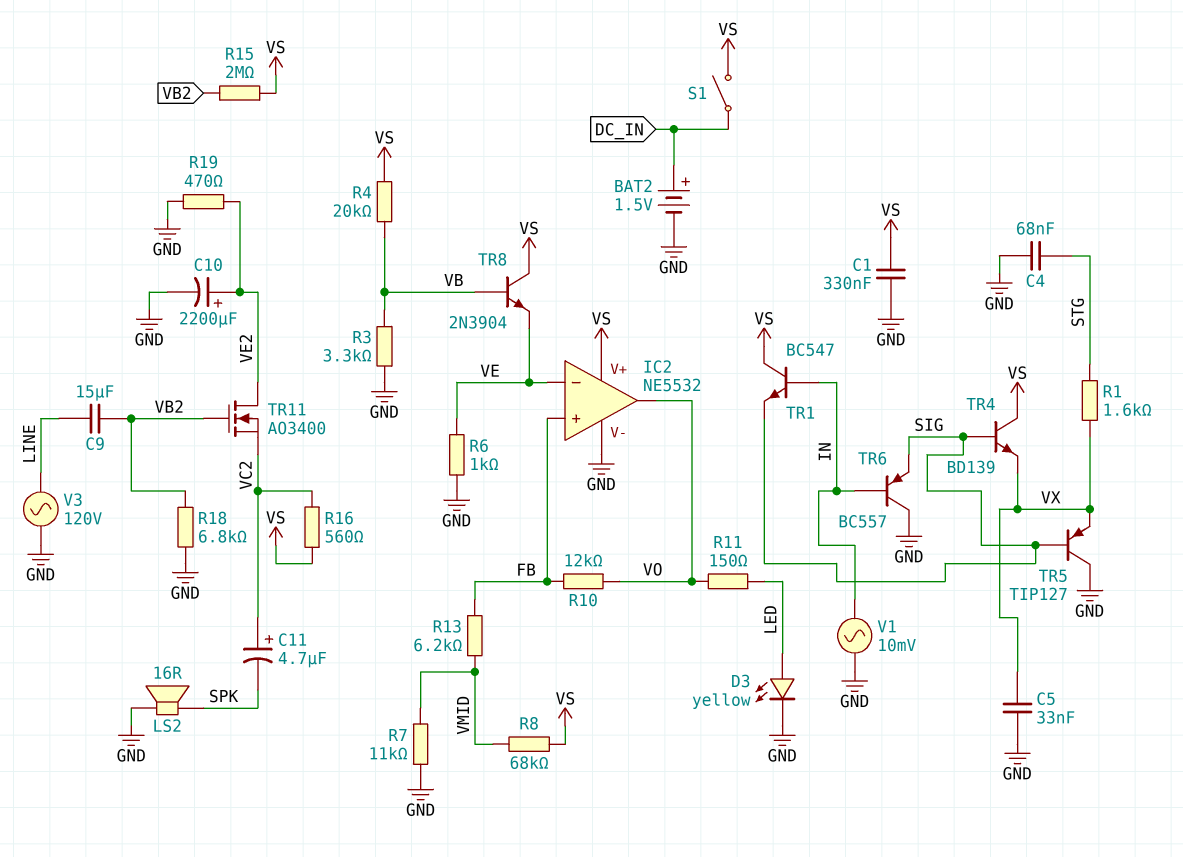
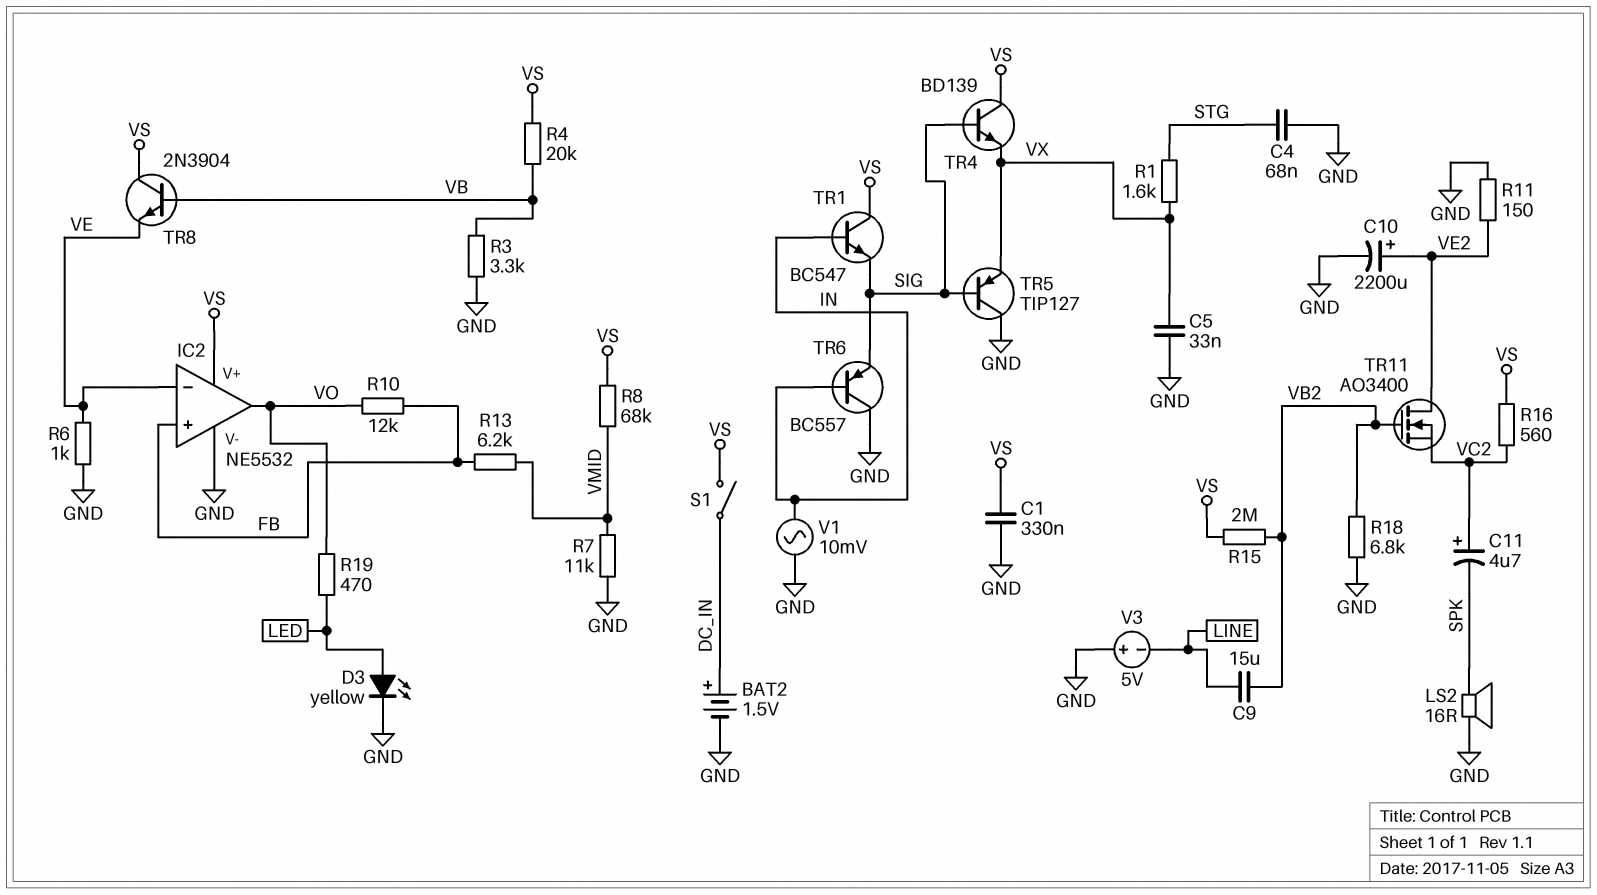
R11: 150 (LED, VO) -> 150 (GND, VE2)
R19: 470 (GND, VE2) -> 470 (LED, VO)
V3: AC 120V (GND, LINE) -> 5V (plus GND, minus LINE)

